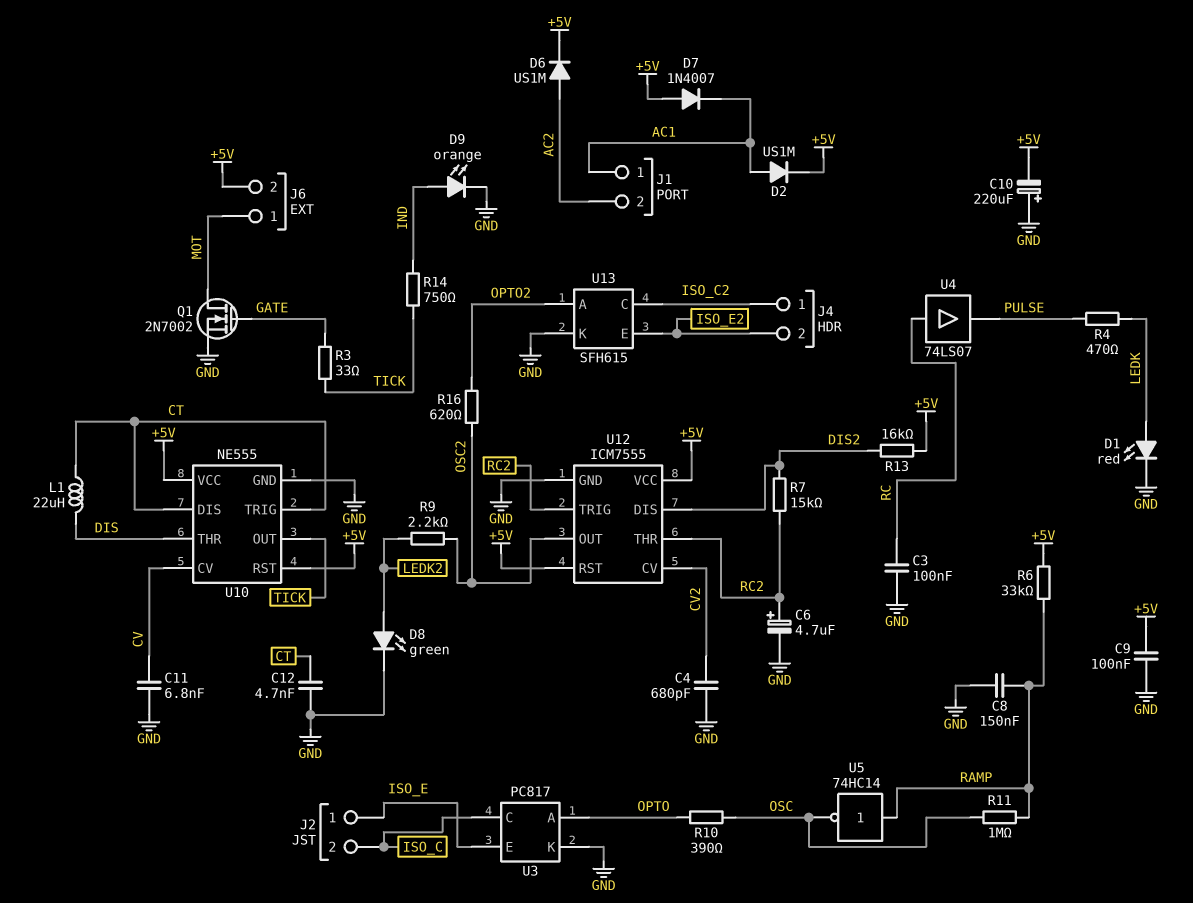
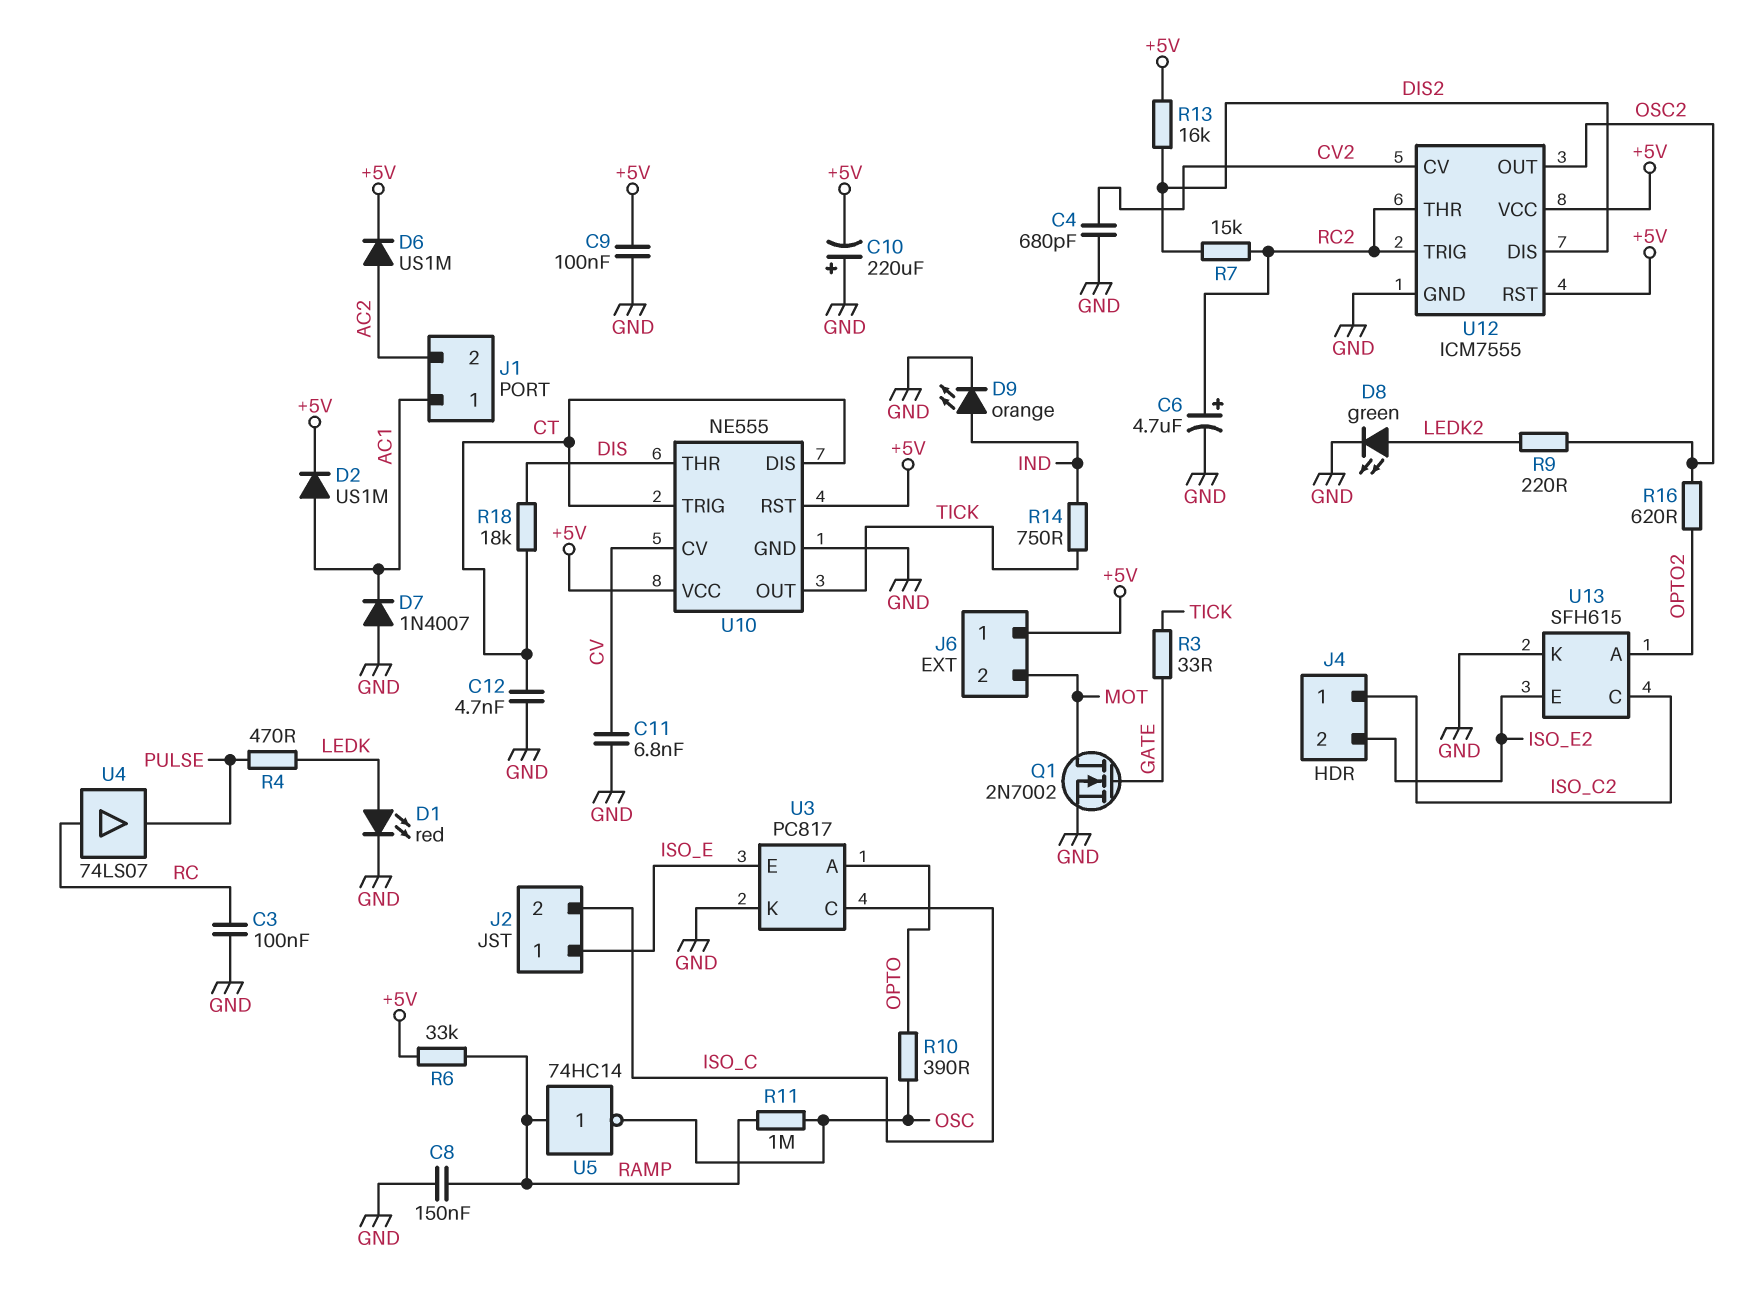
D7: diode 1N4007 (A +5V, K AC1) -> diode 1N4007 (A GND, K AC1)
J6 pin 1: MOT -> +5V
J6 pin 2: +5V -> MOT
L1: 22uH (CT, DIS) -> none
R9: 2.2k (LEDK2, OSC2) -> 220 (LEDK2, OSC2)
R18: none -> 18k (CT, DIS)

